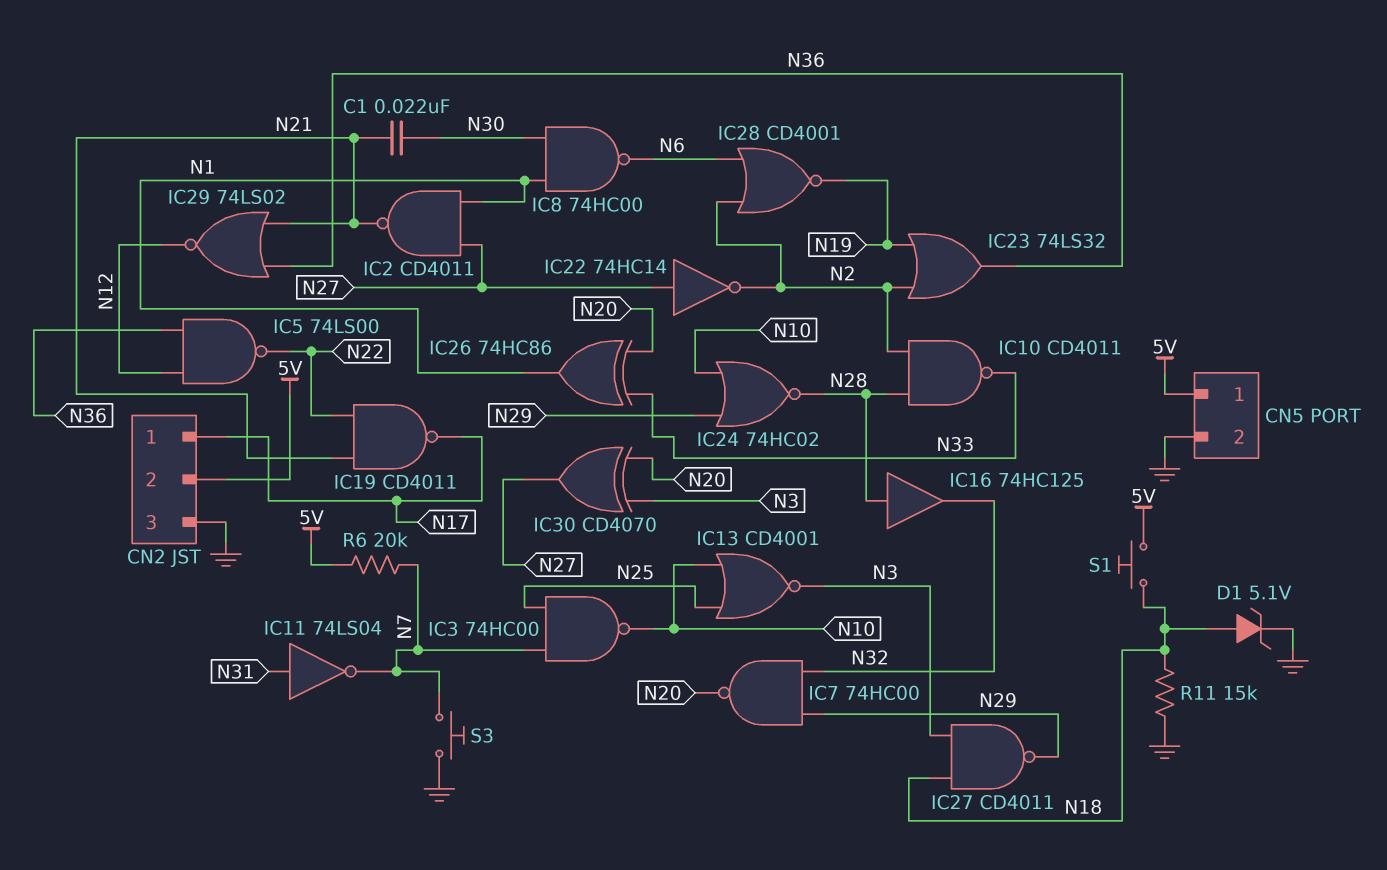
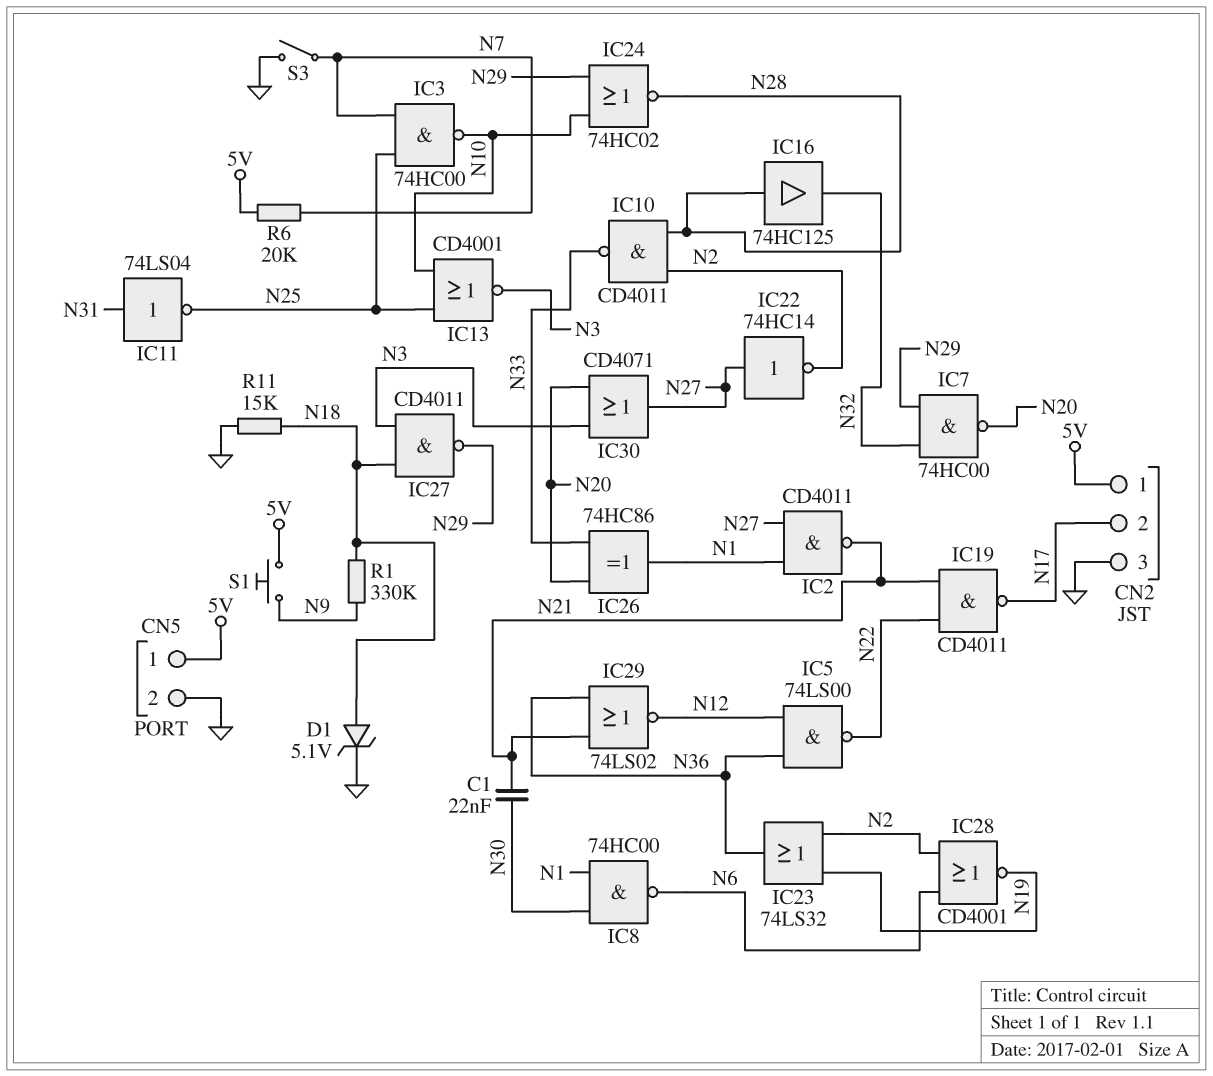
CN2 pin 1: N17 -> 5V
CN2 pin 2: 5V -> N17
IC11: NOT 74LS04 (in N31, out N7) -> NOT 74LS04 (in N31, out N25)
IC30: XOR CD4070 (in N3, in N20, out N27) -> OR CD4071 (in N3, in N20, out N27)
R1: none -> 330k (N9, N18)
S1: button (5V, N18) -> button (5V, N9)
S3: button (GND, N7) -> switch (GND, N7)

